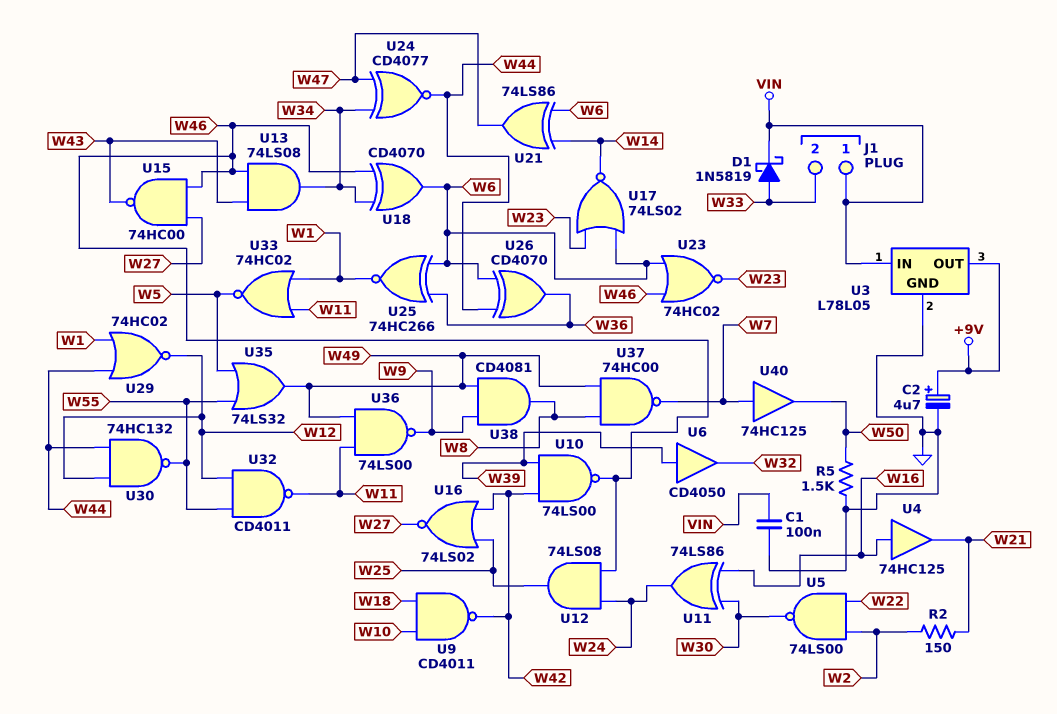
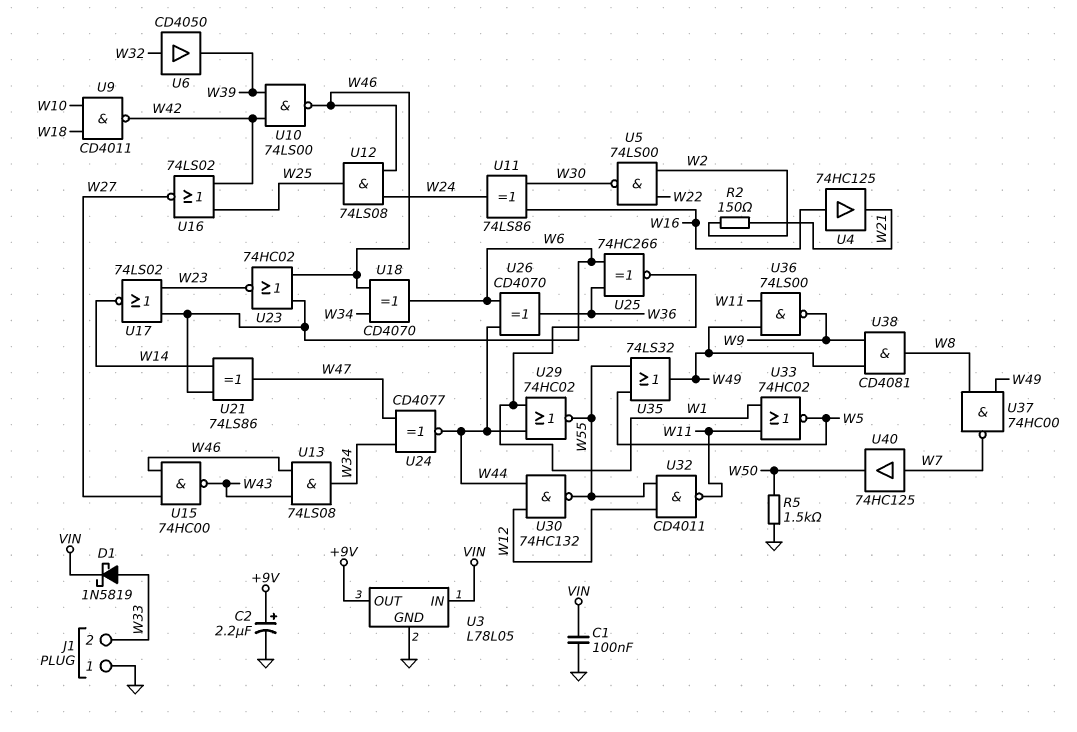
C2: 4.7uF (plus +9V, minus GND) -> 2.2uF (plus +9V, minus GND)
J1 pin 1: VIN -> GND
U6: buffer CD4050 (in W39, out W32) -> buffer CD4050 (in W32, out W39)
U29: NOR 74HC02 (in W1, in W44, out W12) -> NOR 74HC02 (in W1, in W44, out W55)

